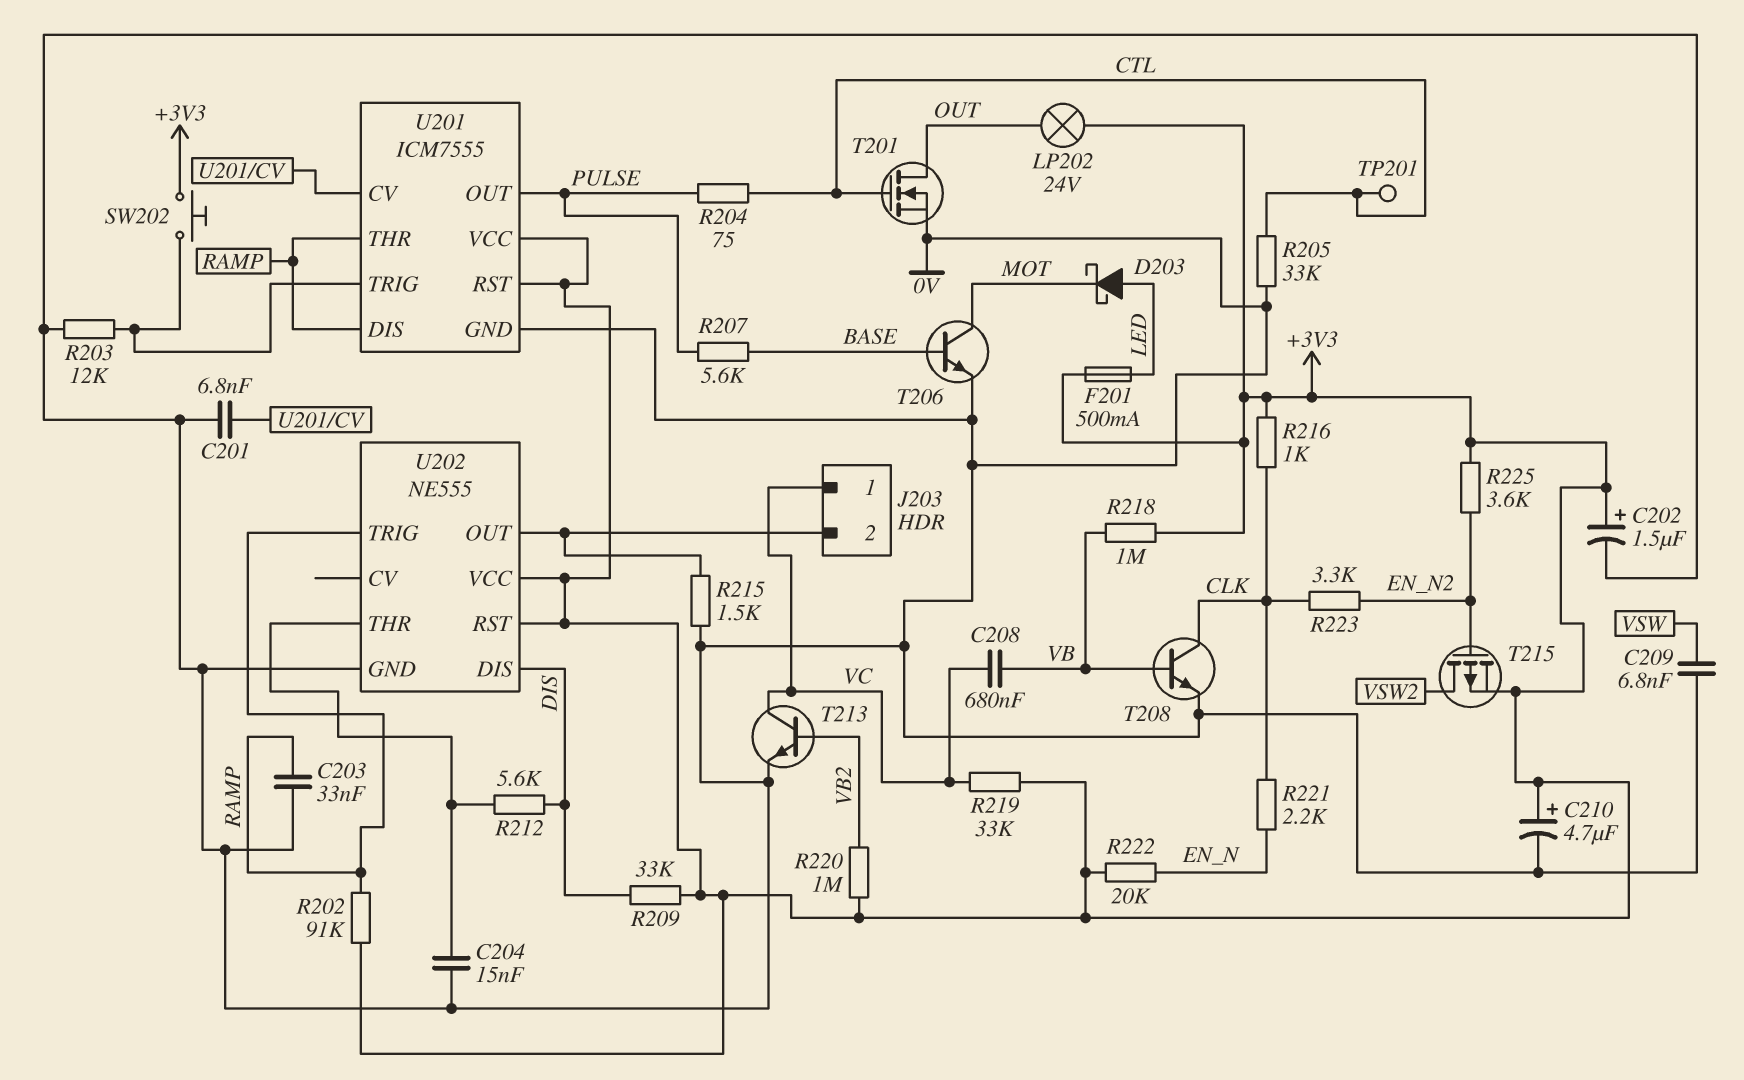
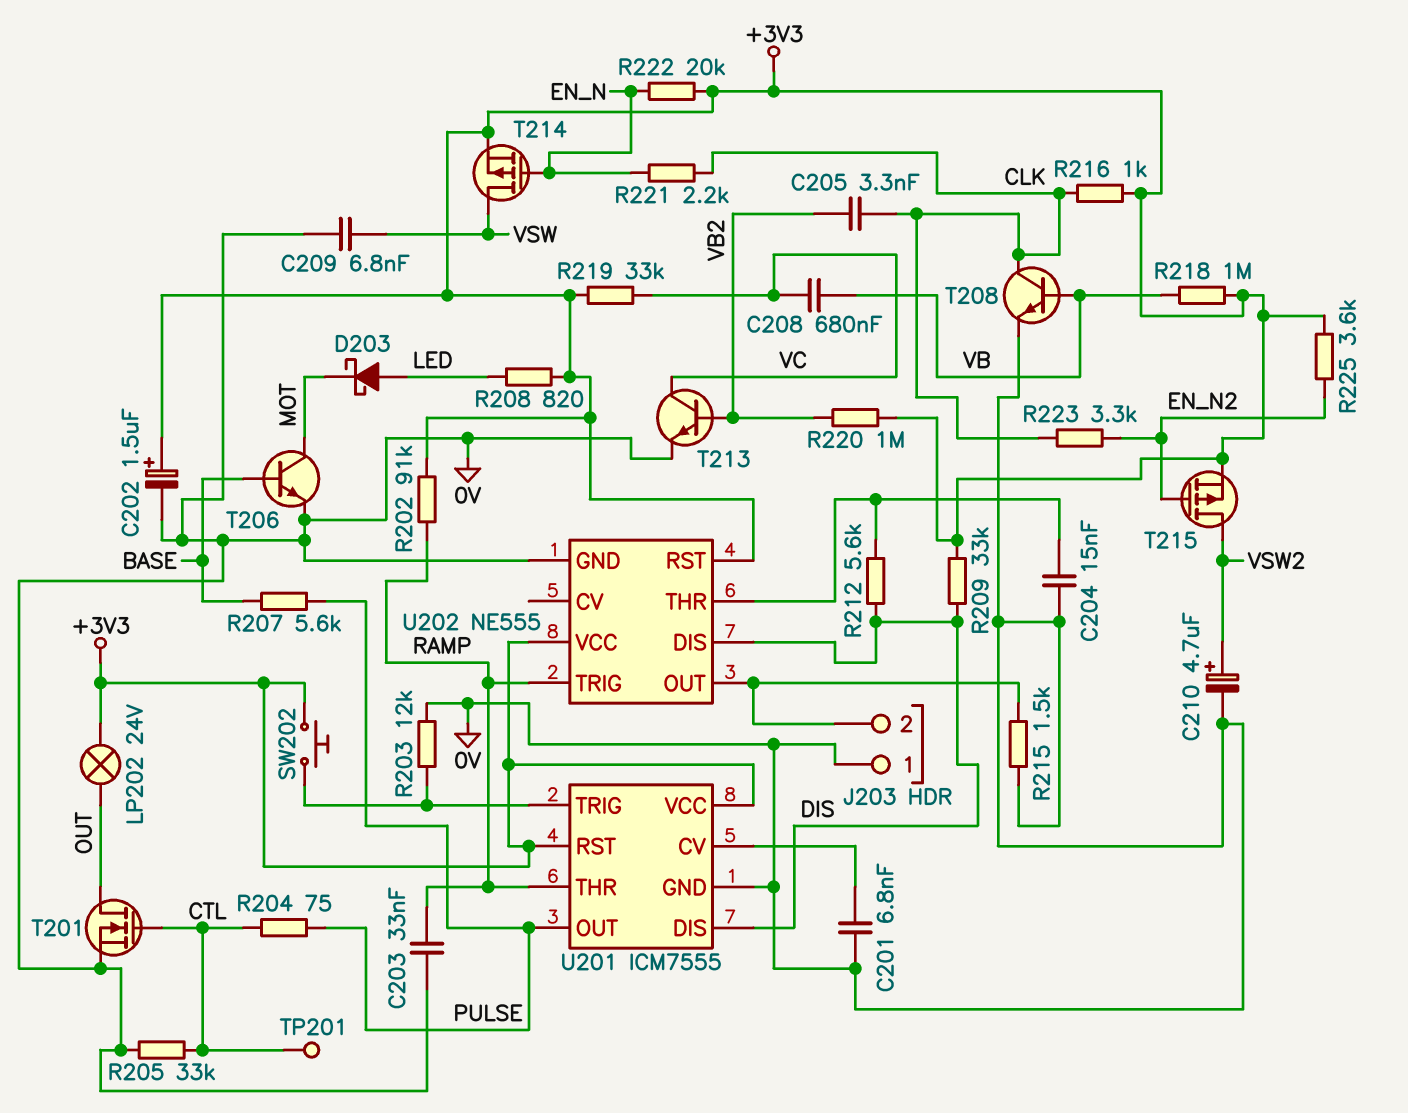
C205: none -> 3.3nF (CLK, VB2)
C210: 4.7uF (plus +3V3, minus 0V) -> 4.7uF (plus VSW2, minus 0V)
F201: 500mA (+3V3, LED) -> none
J203 pin 1: VC -> 0V
R208: none -> 820 (+3V3, LED)
T214: none -> PMOS (G EN_N, D VSW, S +3V3)
U201 pin DIS: RAMP -> DIS

